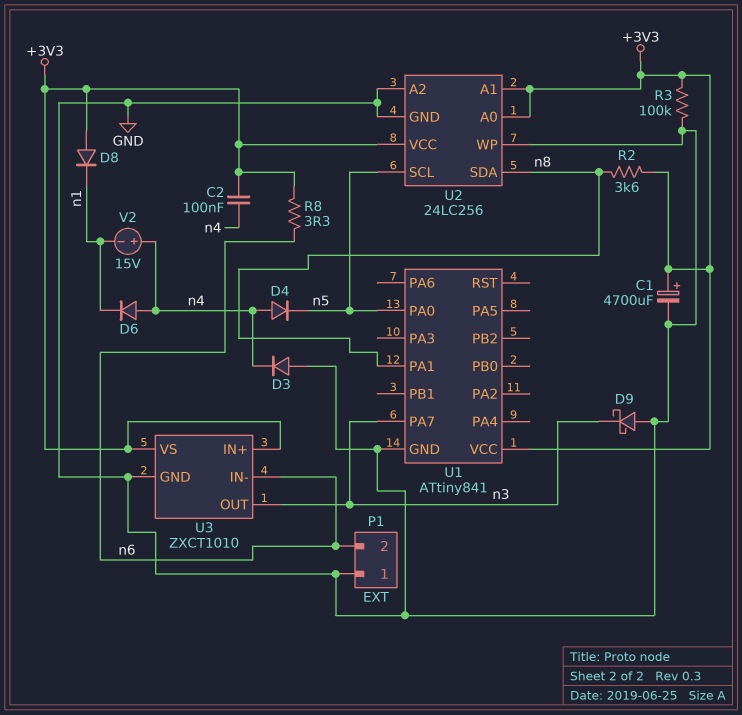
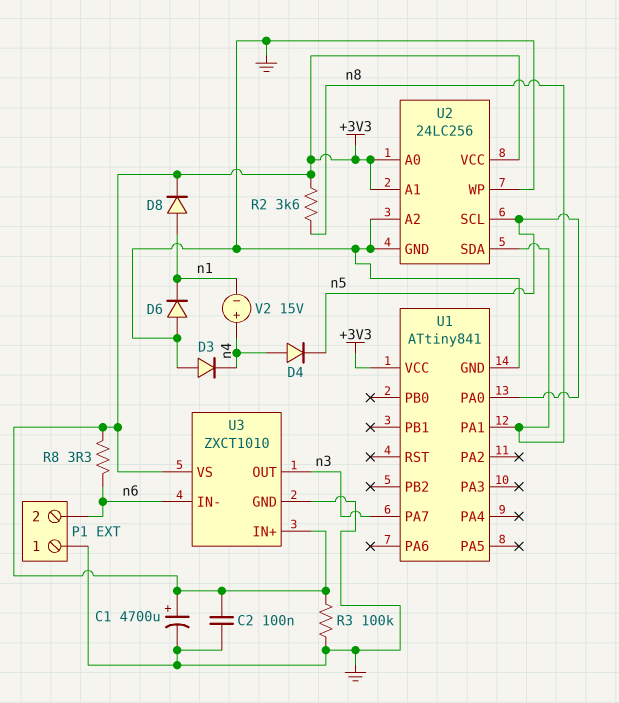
C2: 100nF (+3V3, n4) -> 100nF (+3V3, GND)
D6: diode (A n4, K n1) -> diode (A GND, K n1)
D8: diode (A +3V3, K n1) -> diode (A n1, K +3V3)
D9: schottky (A GND, K n3) -> none

